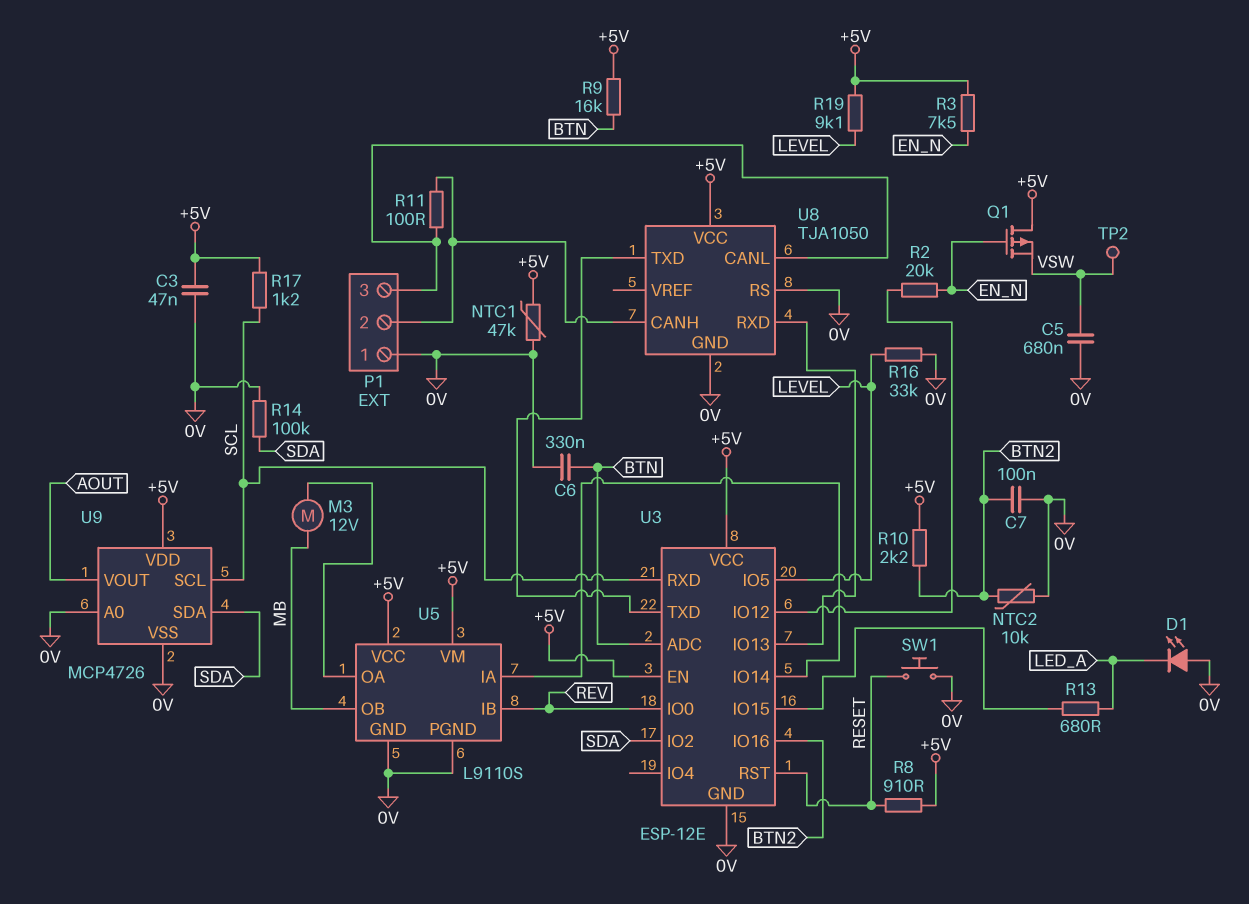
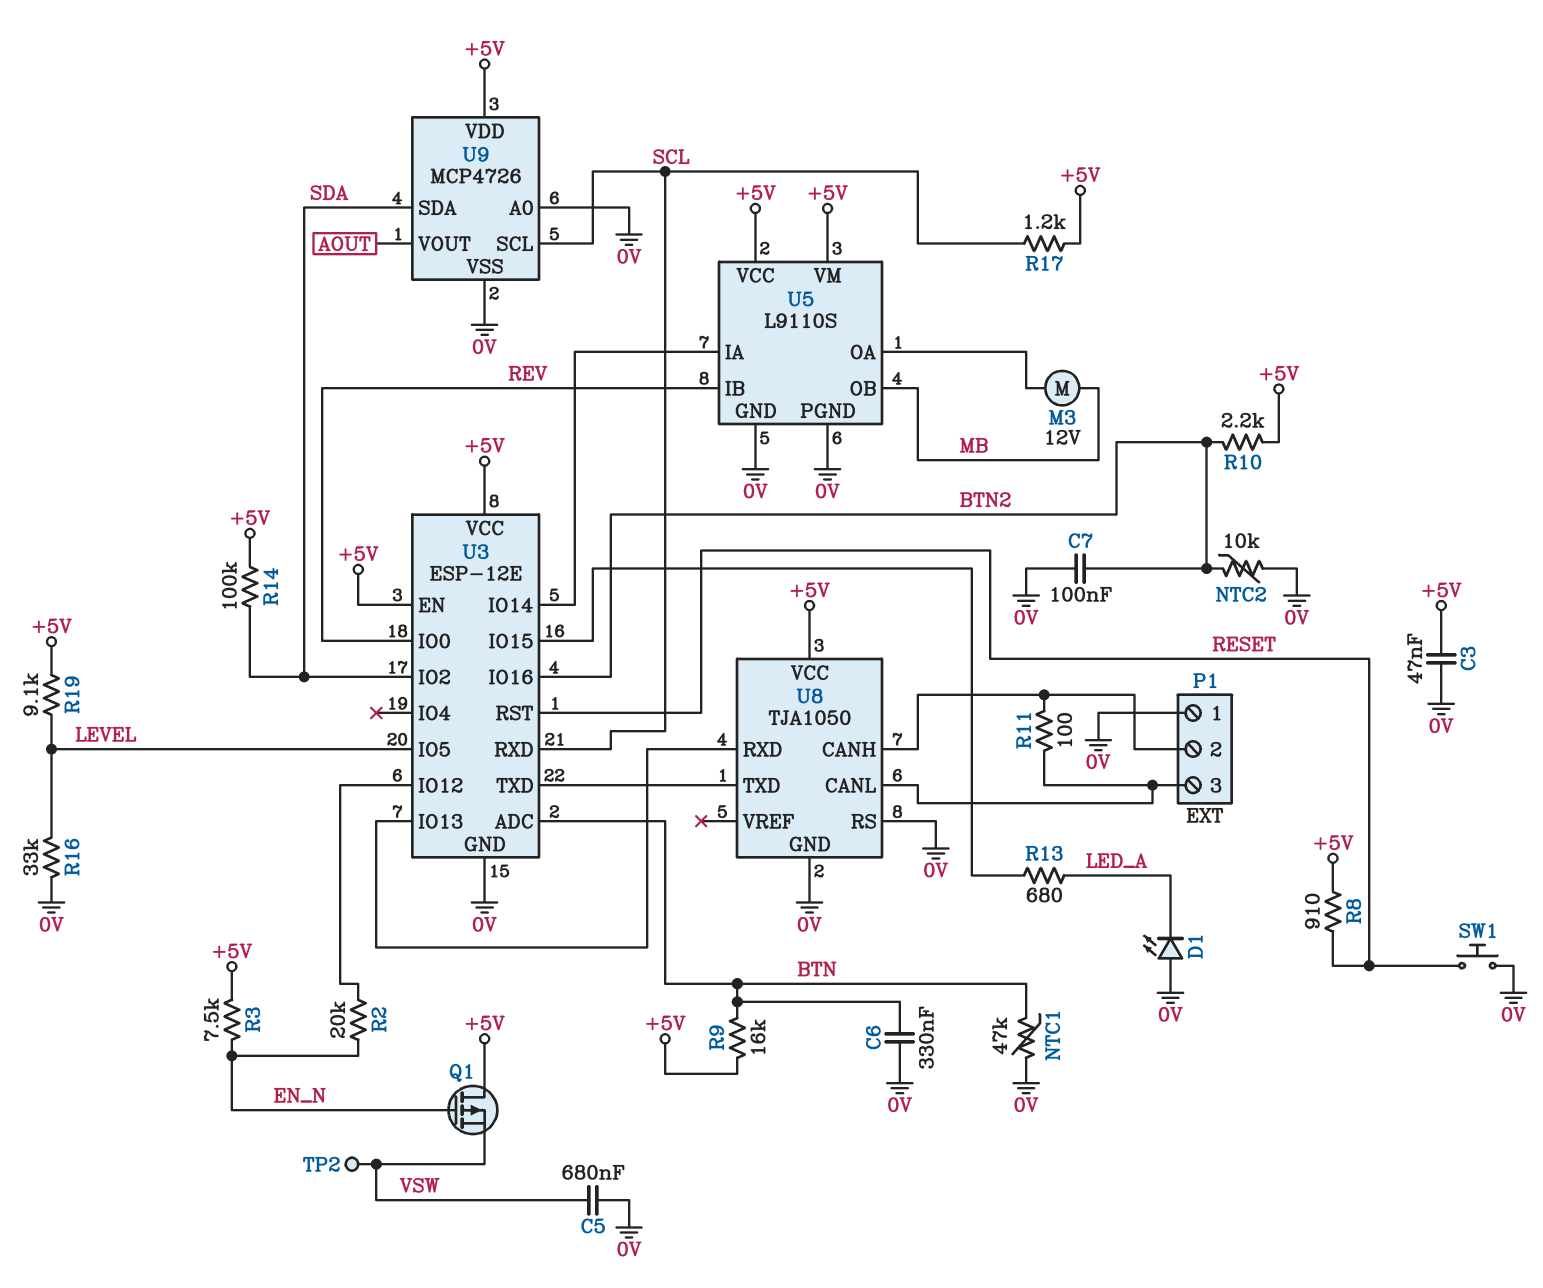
NTC1: 47k (+5V, 0V) -> 47k (0V, BTN)
R14: 100k (0V, SDA) -> 100k (+5V, SDA)

